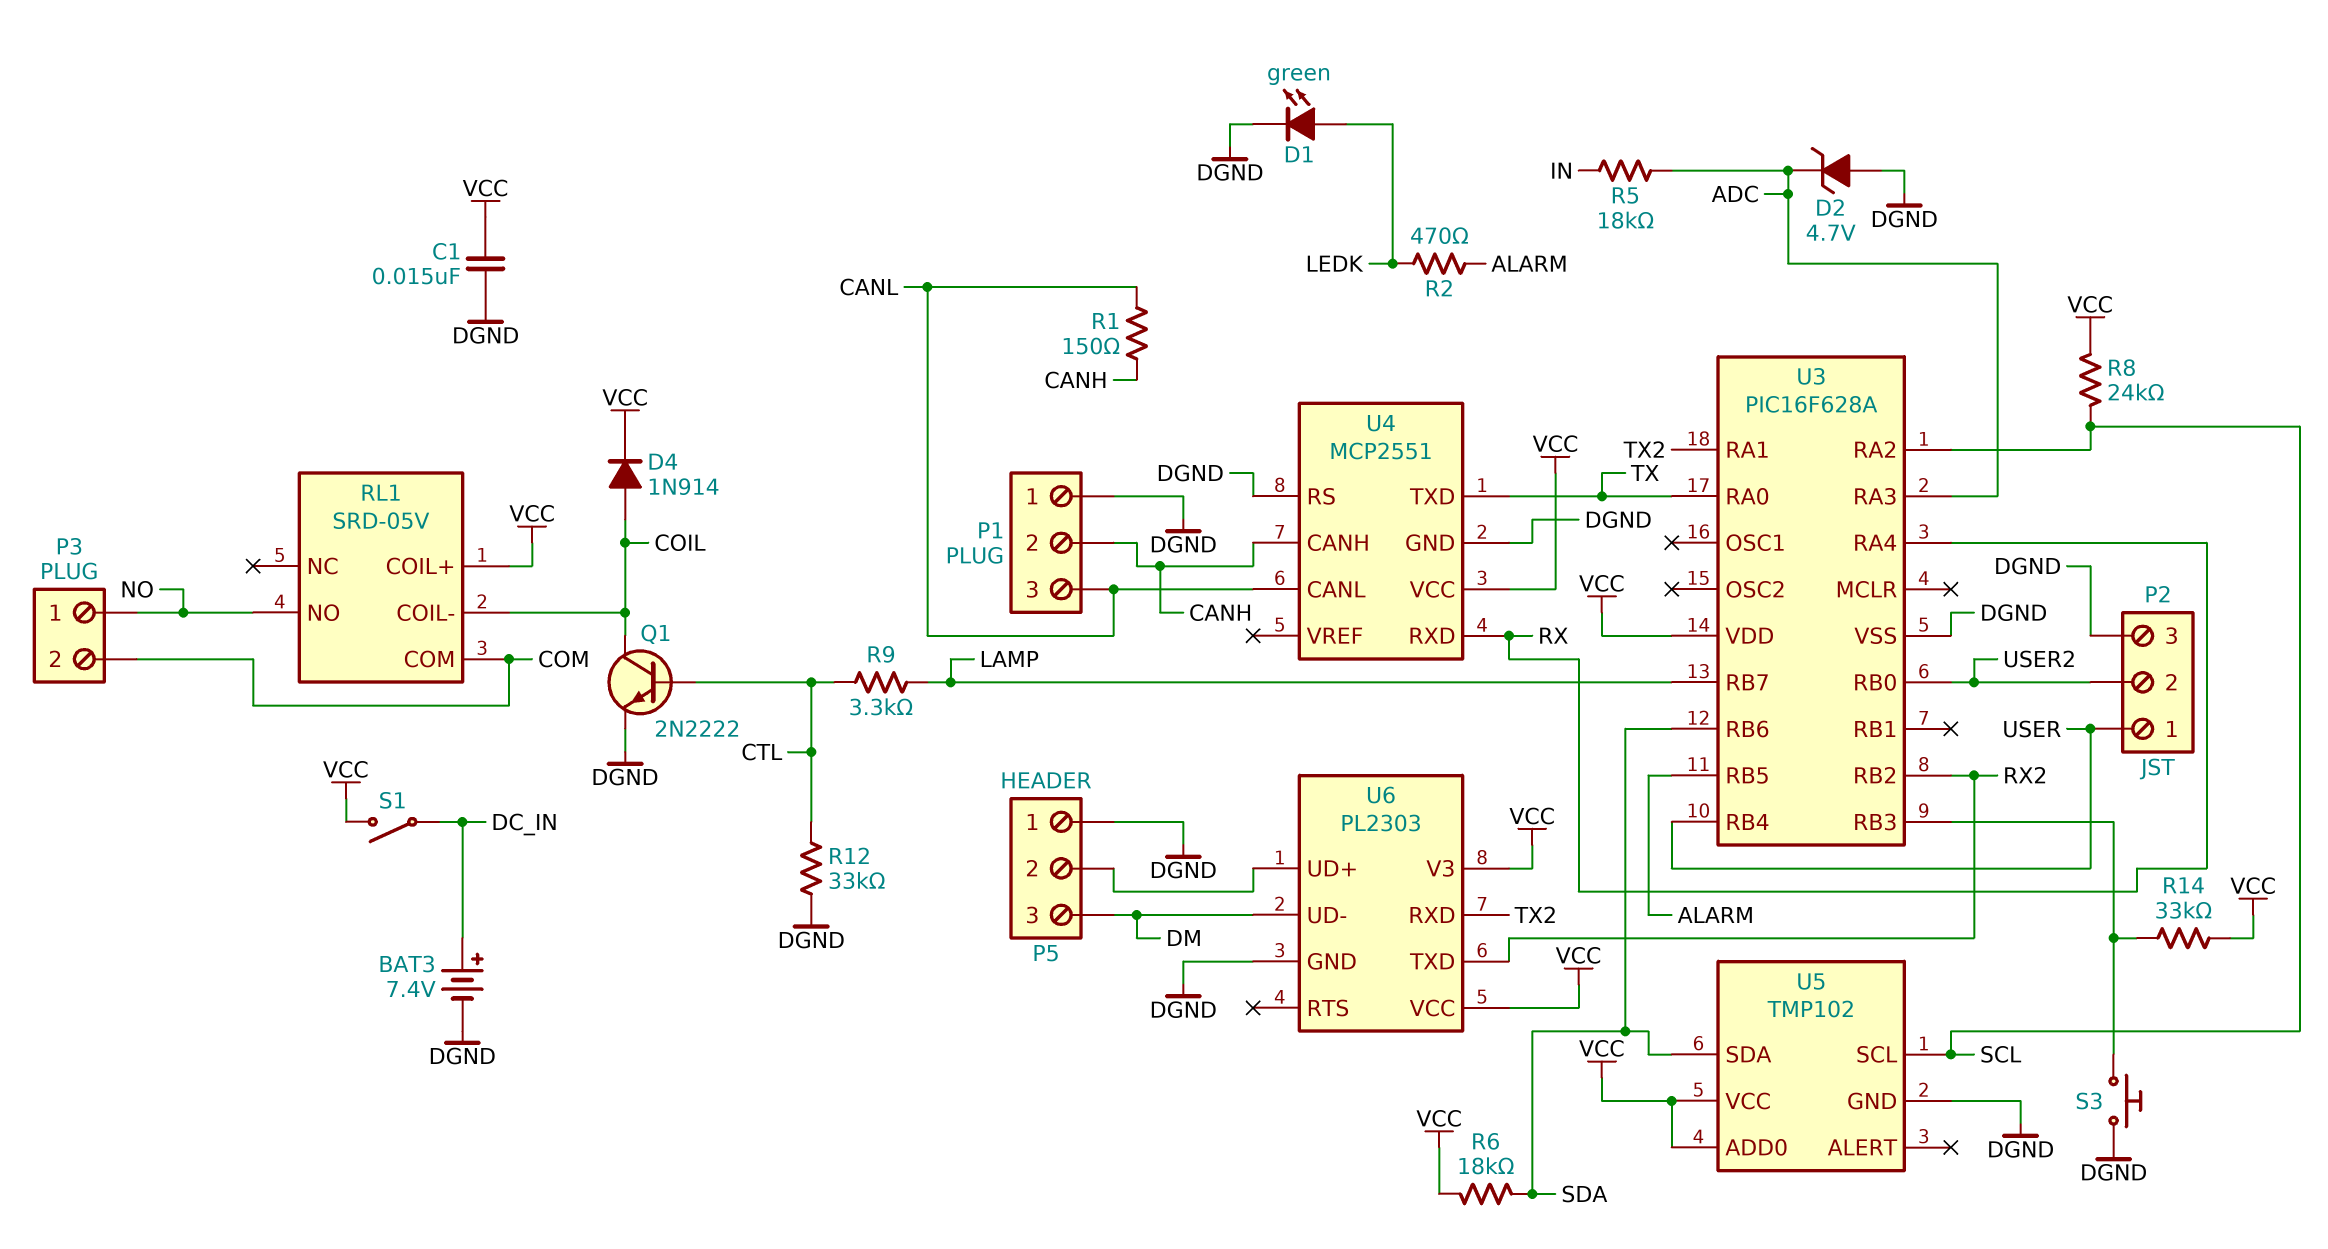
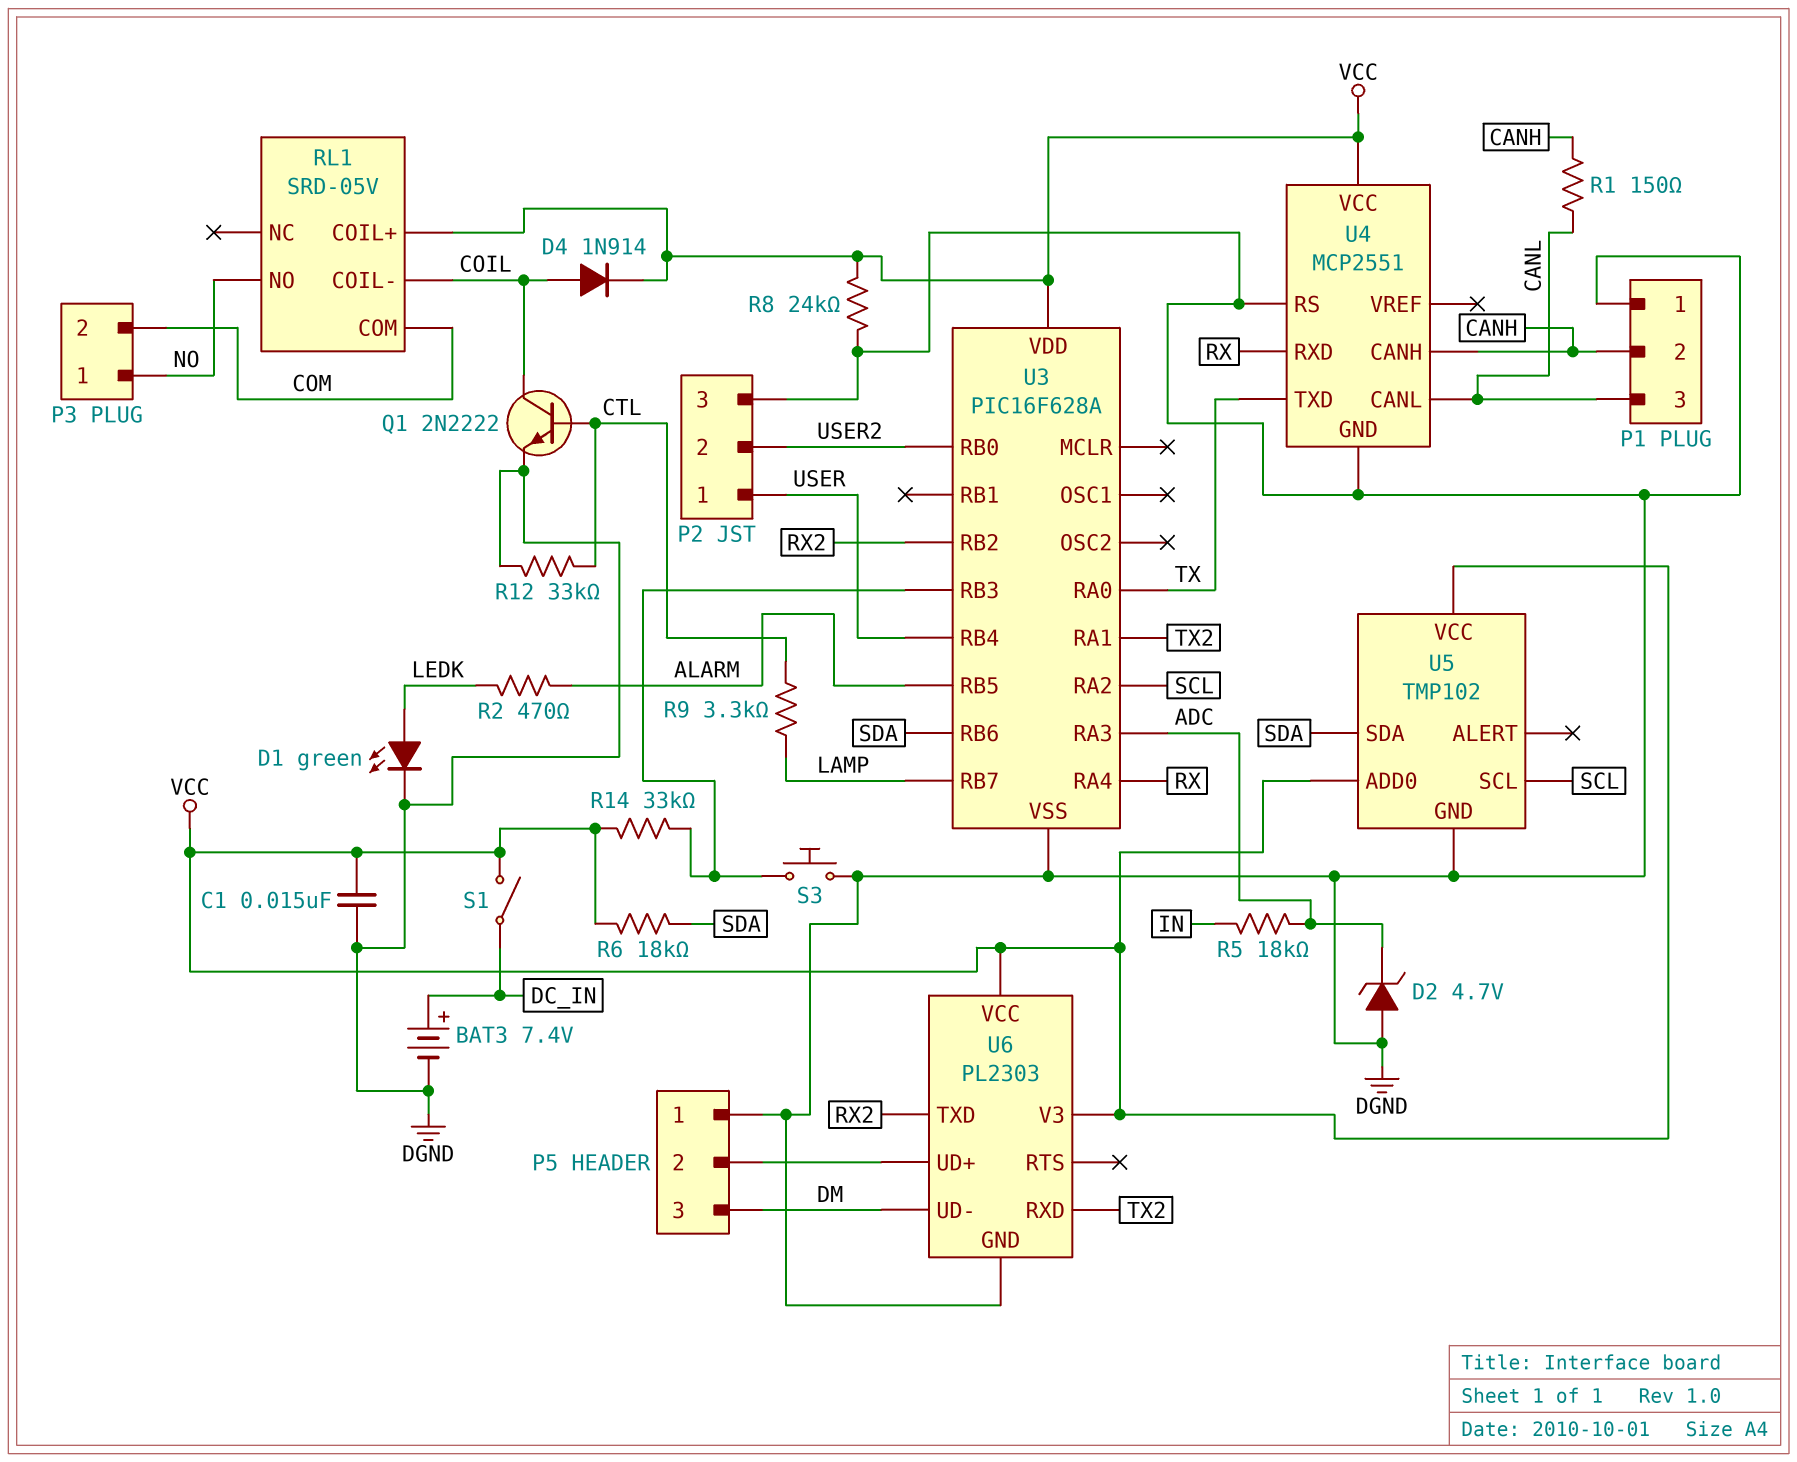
R8: 24k (SCL, VCC) -> 24k (DGND, VCC)

